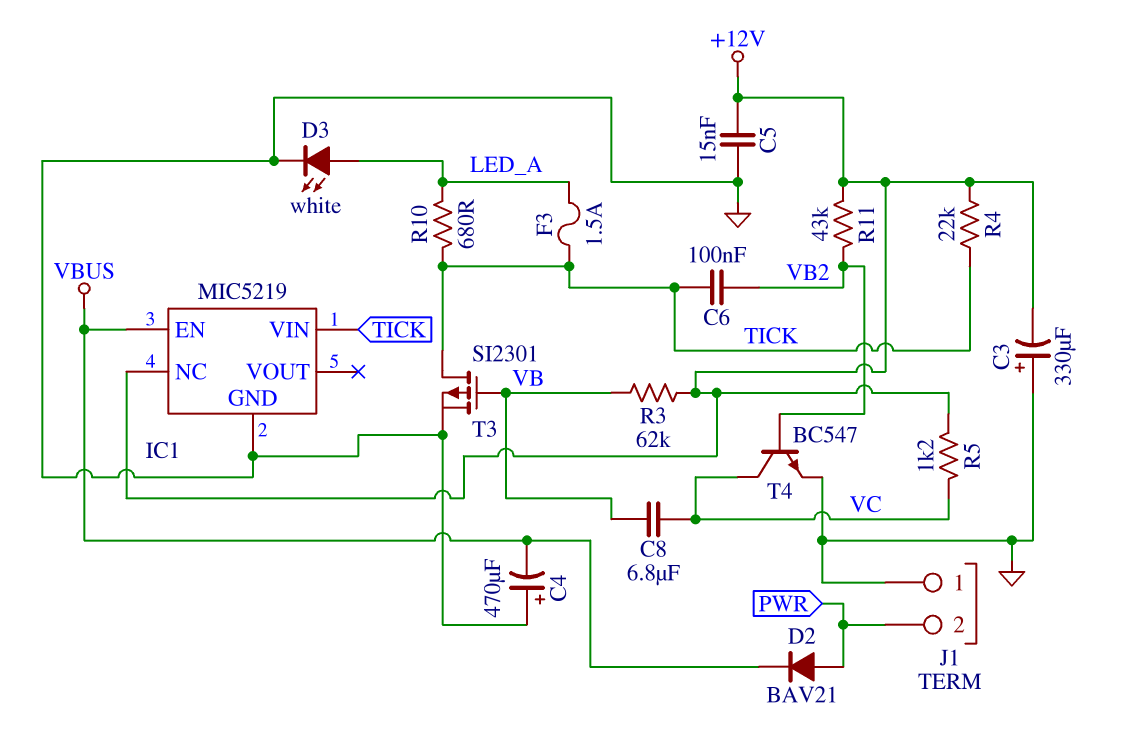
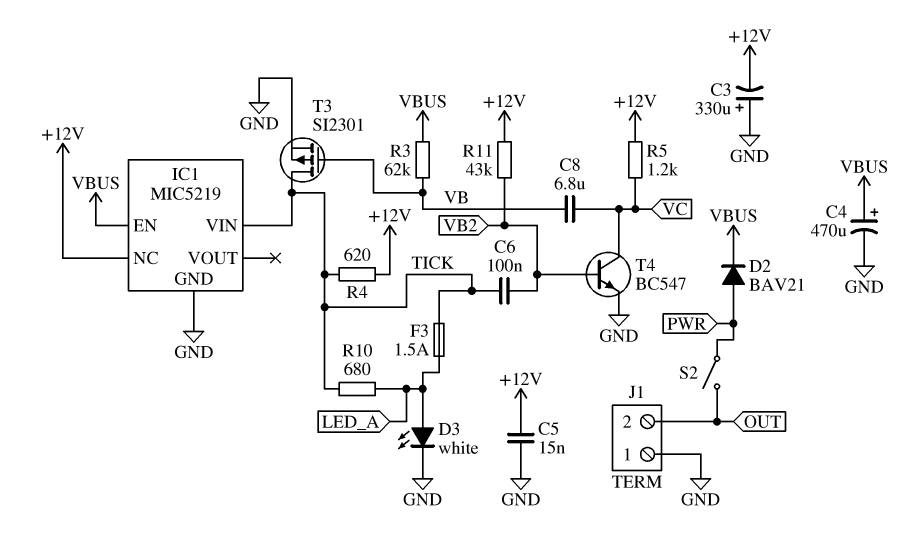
C4: 470uF (plus GND, minus VBUS) -> 470uF (plus VBUS, minus GND)
J1 pin 2: PWR -> OUT
R3: 62k (+12V, VB) -> 62k (VB, VBUS)
R4: 22k (+12V, TICK) -> 620 (+12V, TICK)
S2: none -> switch (OUT, PWR)

